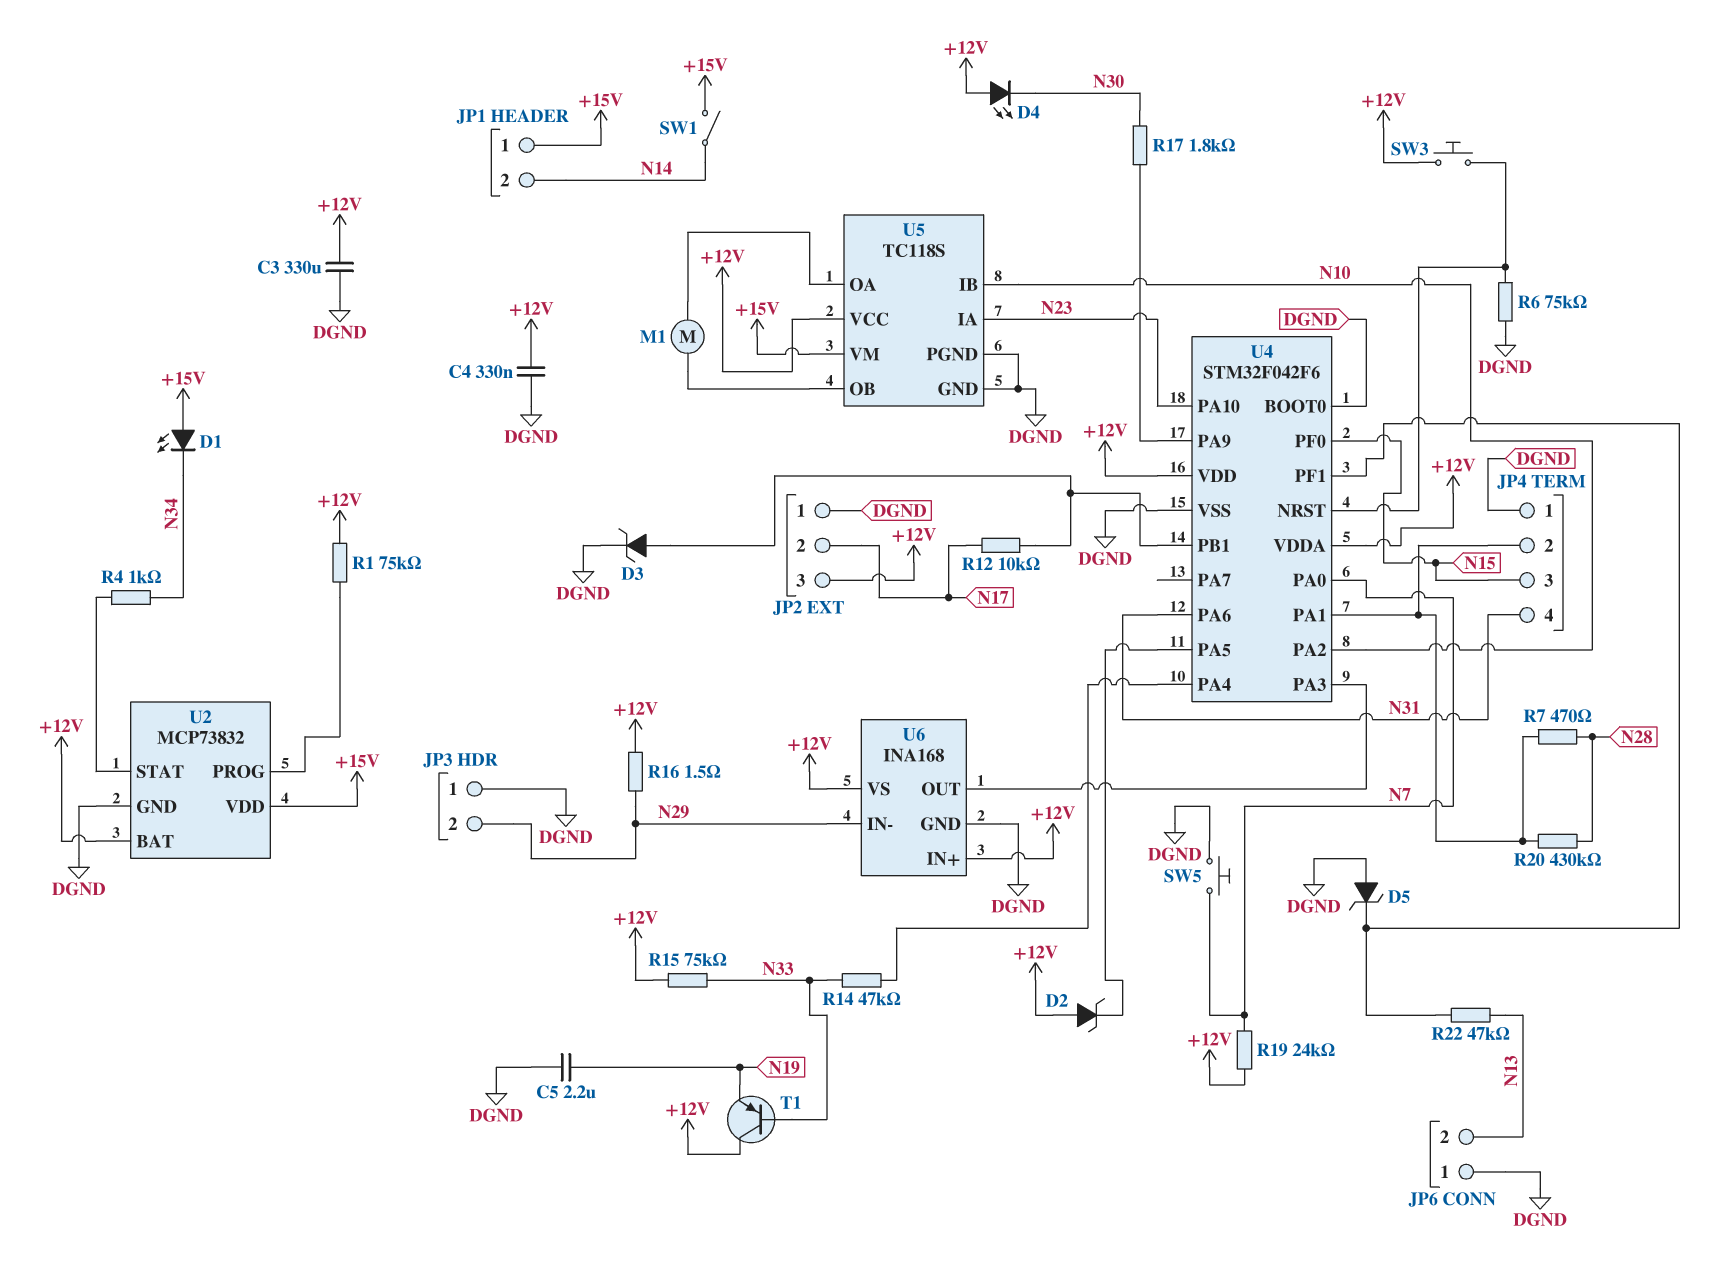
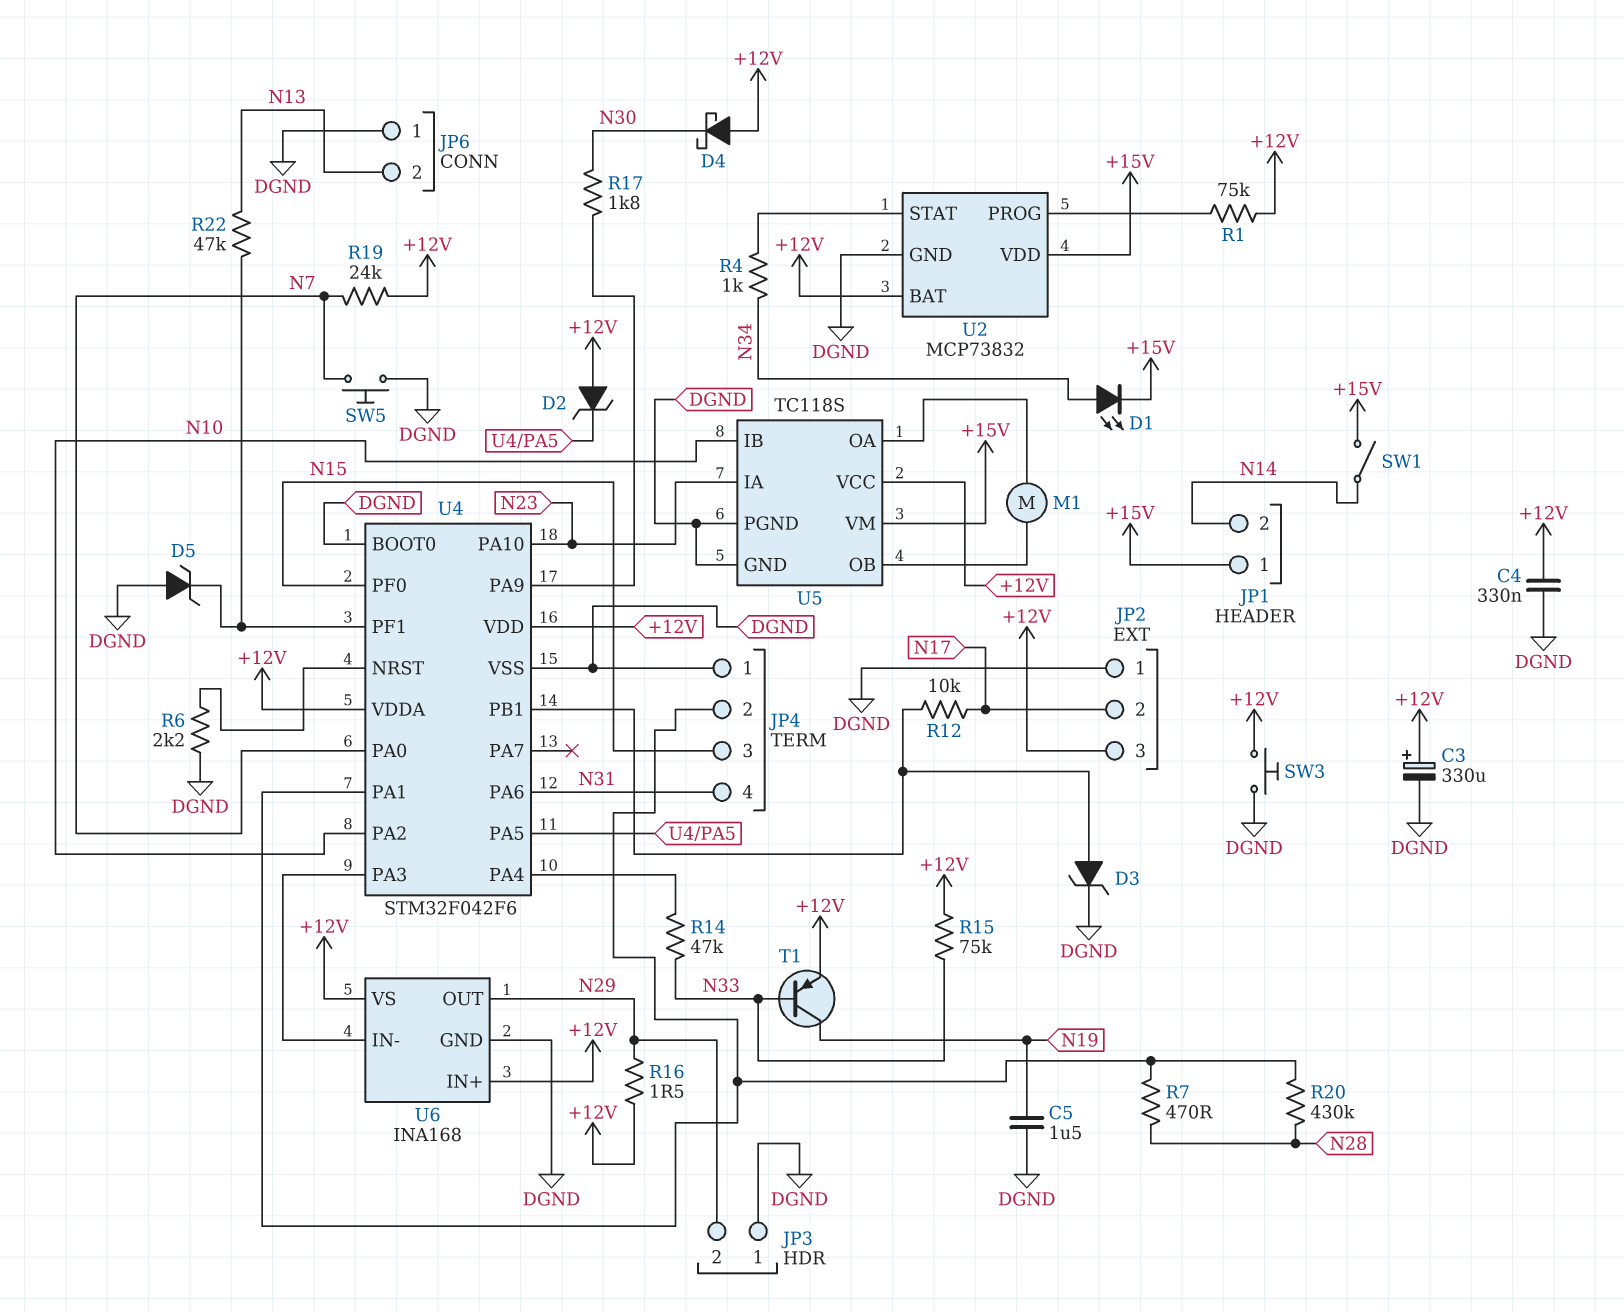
C3: 330uF (+12V, DGND) -> 330uF (plus +12V, minus DGND)
C5: 2.2uF (DGND, N19) -> 1.5uF (DGND, N19)
D1: LED (A +15V, K N34) -> LED (A N34, K +15V)
D4: LED (A +12V, K N30) -> schottky (A +12V, K N30)
R6: 75k (DGND, U4/NRST) -> 2.2k (DGND, U4/NRST)
SW3: button (+12V, U4/NRST) -> button (+12V, DGND)
T1: PNP (B N33, C +12V, E N19) -> PNP (B N33, C N19, E +12V)
U6 pin IN-: N29 -> U4/PA3
U6 pin OUT: U4/PA3 -> N29

